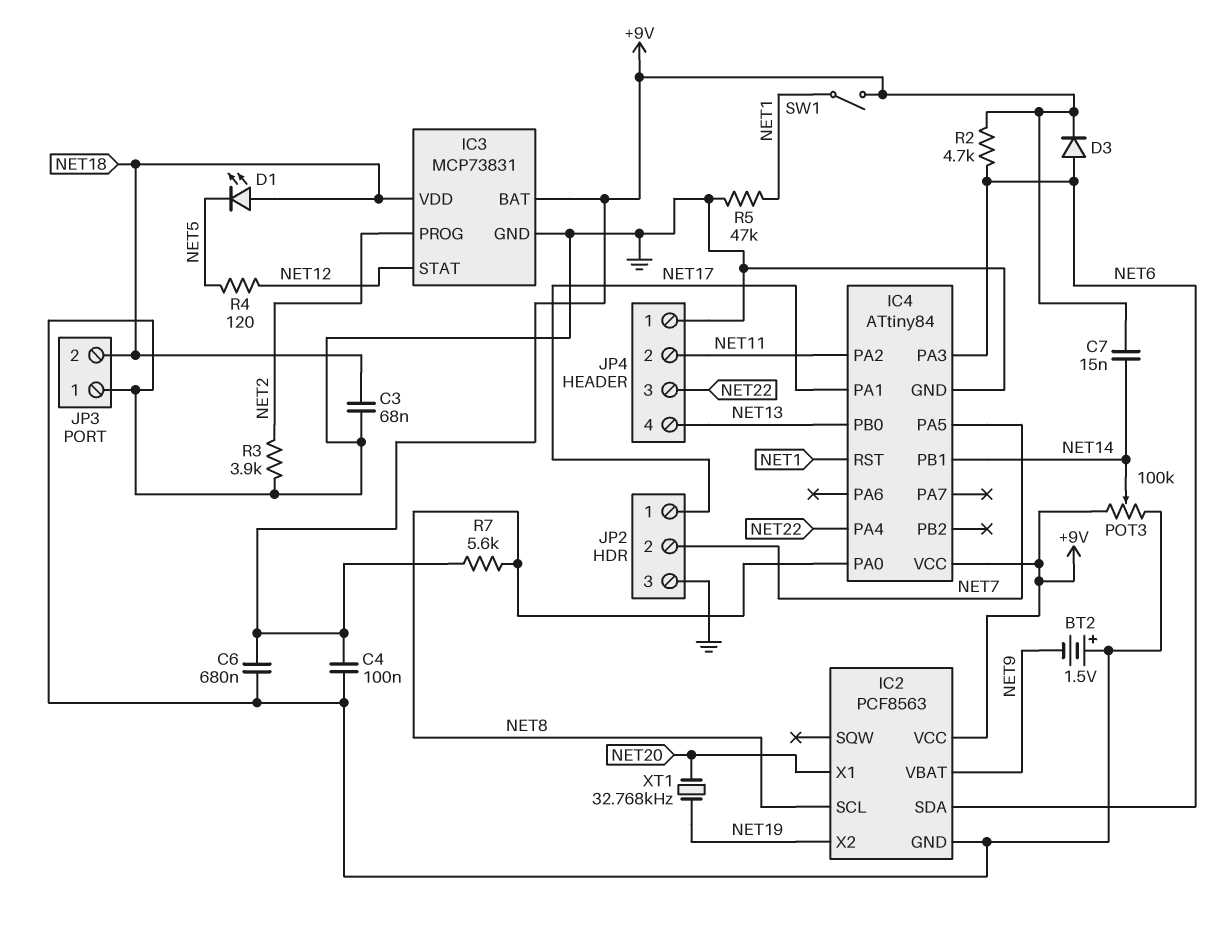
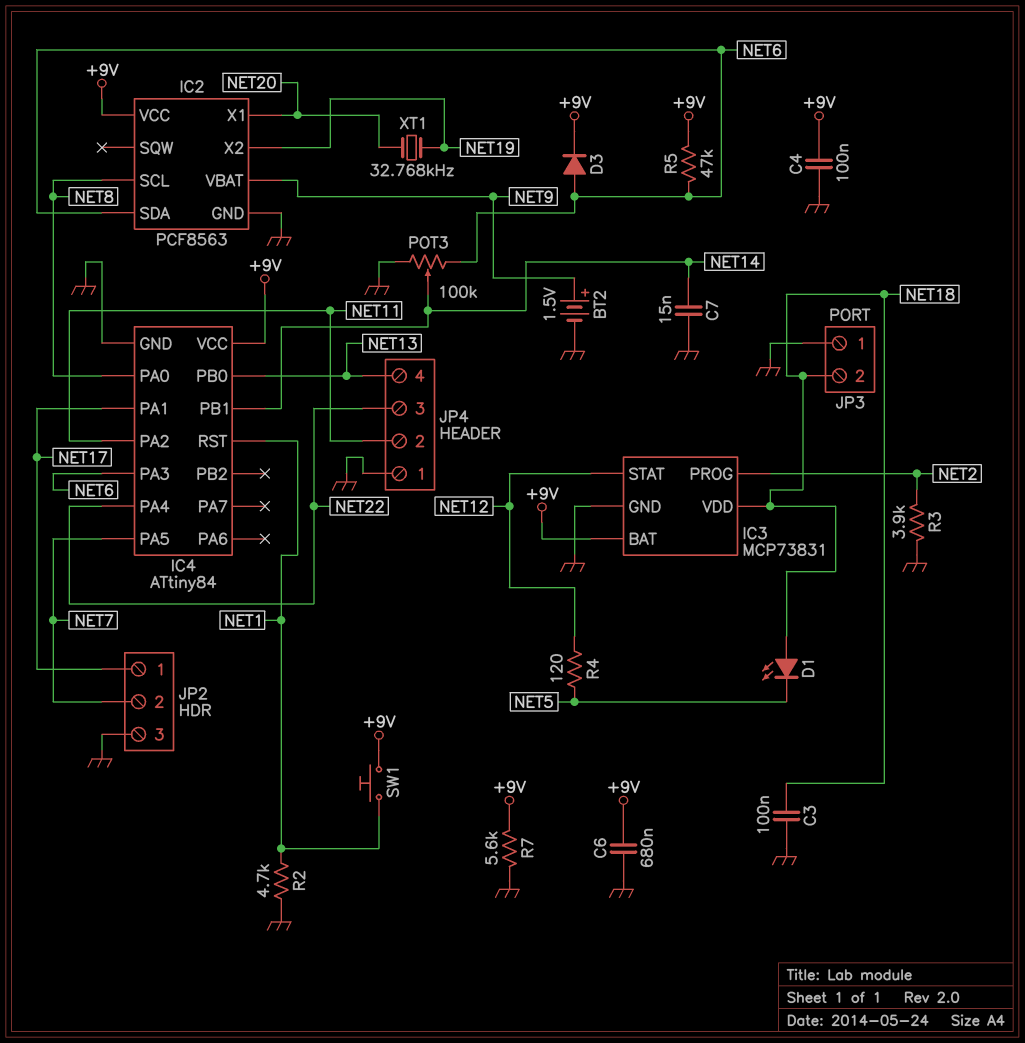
BT2: 1.5V (plus GND, minus NET9) -> 1.5V (plus NET9, minus GND)
C3: 68nF (GND, NET18) -> 100nF (GND, NET18)
C7: 15nF (+9V, NET14) -> 15nF (GND, NET14)
POT3: 100k (+9V, GND, wiper NET14) -> 100k (GND, NET6, wiper NET14)
R2: 4.7k (+9V, NET6) -> 4.7k (GND, NET1)
R5: 47k (GND, NET1) -> 47k (+9V, NET6)
R7: 5.6k (+9V, NET8) -> 5.6k (+9V, GND)
SW1: switch (+9V, NET1) -> button (+9V, NET1)

